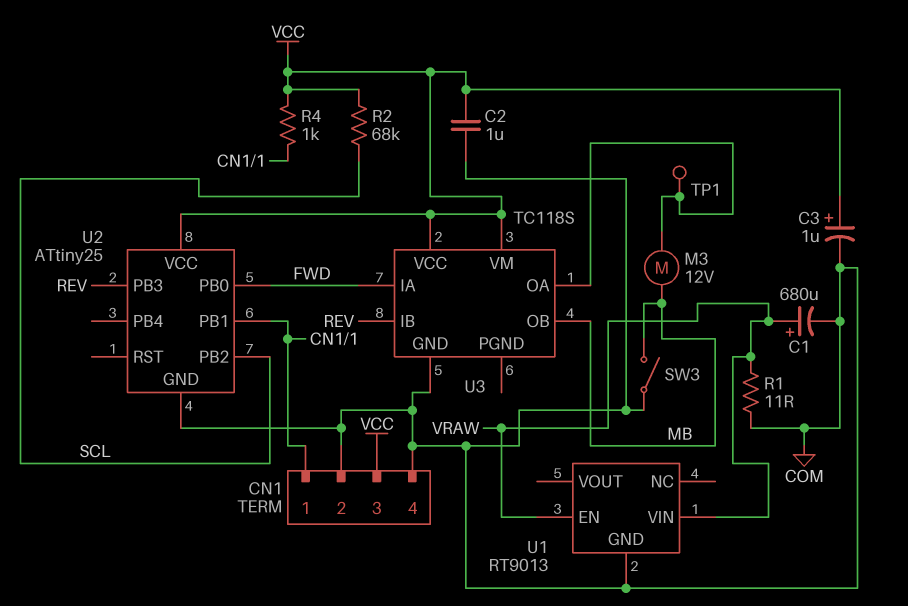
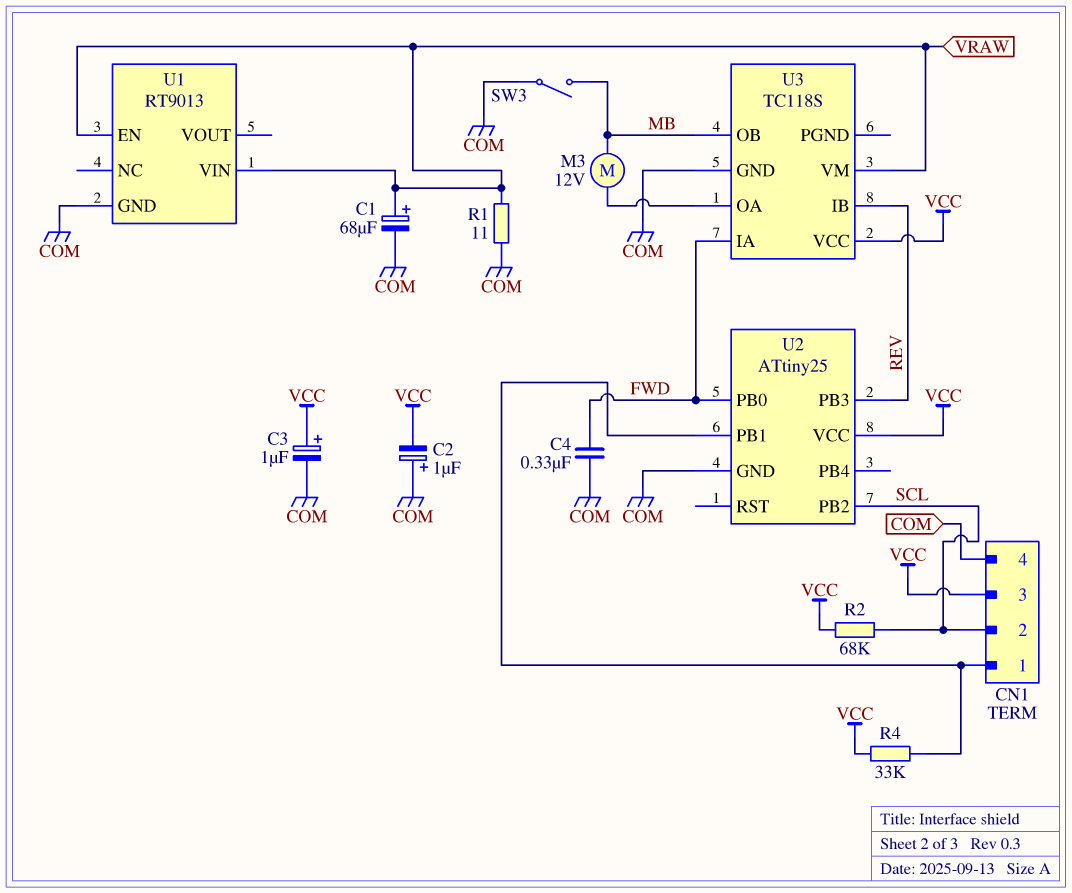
C1: 680uF (plus VRAW, minus COM) -> 68uF (plus VRAW, minus COM)
C2: 1uF (COM, VCC) -> 1uF (plus COM, minus VCC)
C4: none -> 330nF (COM, FWD)
CN1 pin 2: COM -> SCL
R4: 1k (CN1/1, VCC) -> 33k (CN1/1, VCC)
TP1: test point (U3/OA) -> none
U3 pin VM: VCC -> VRAW

